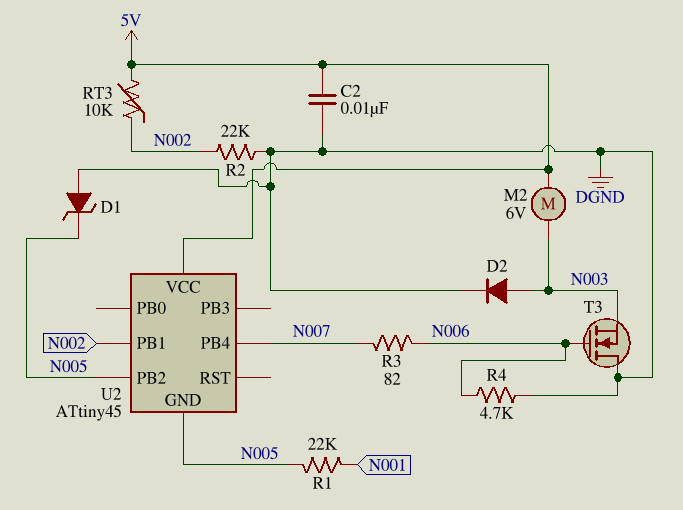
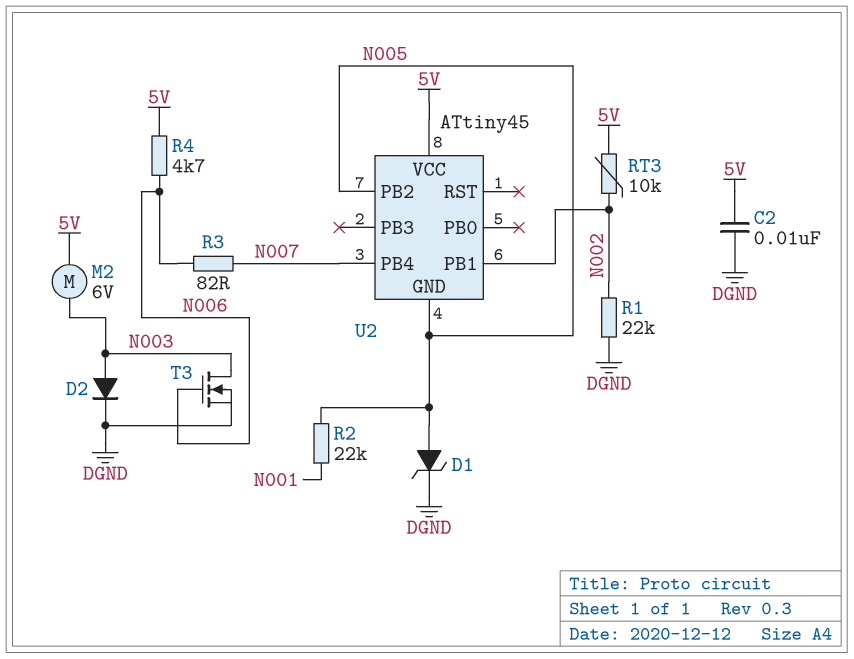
D1: zener (A DGND, K N005) -> zener (A N005, K DGND)
R1: 22k (N001, N005) -> 22k (DGND, N002)
R2: 22k (DGND, N002) -> 22k (N001, N005)
R4: 4.7k (DGND, N006) -> 4.7k (5V, N006)
T3: NMOS (G N006, D DGND, S N003) -> NMOS (G N006, D N003, S DGND)

